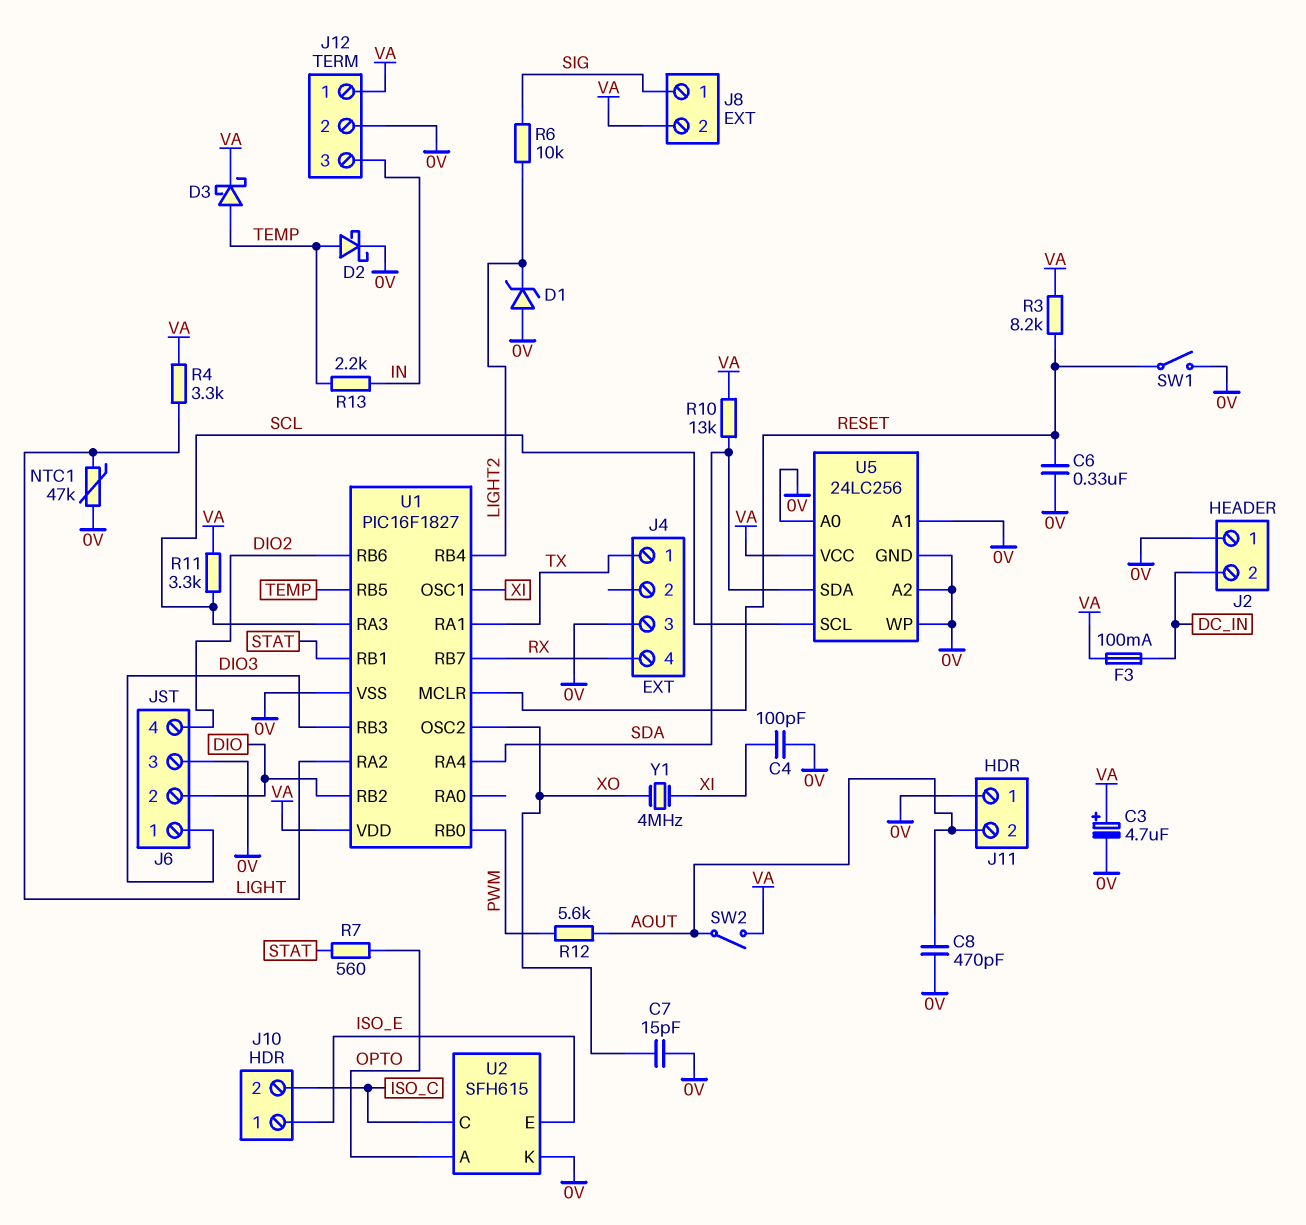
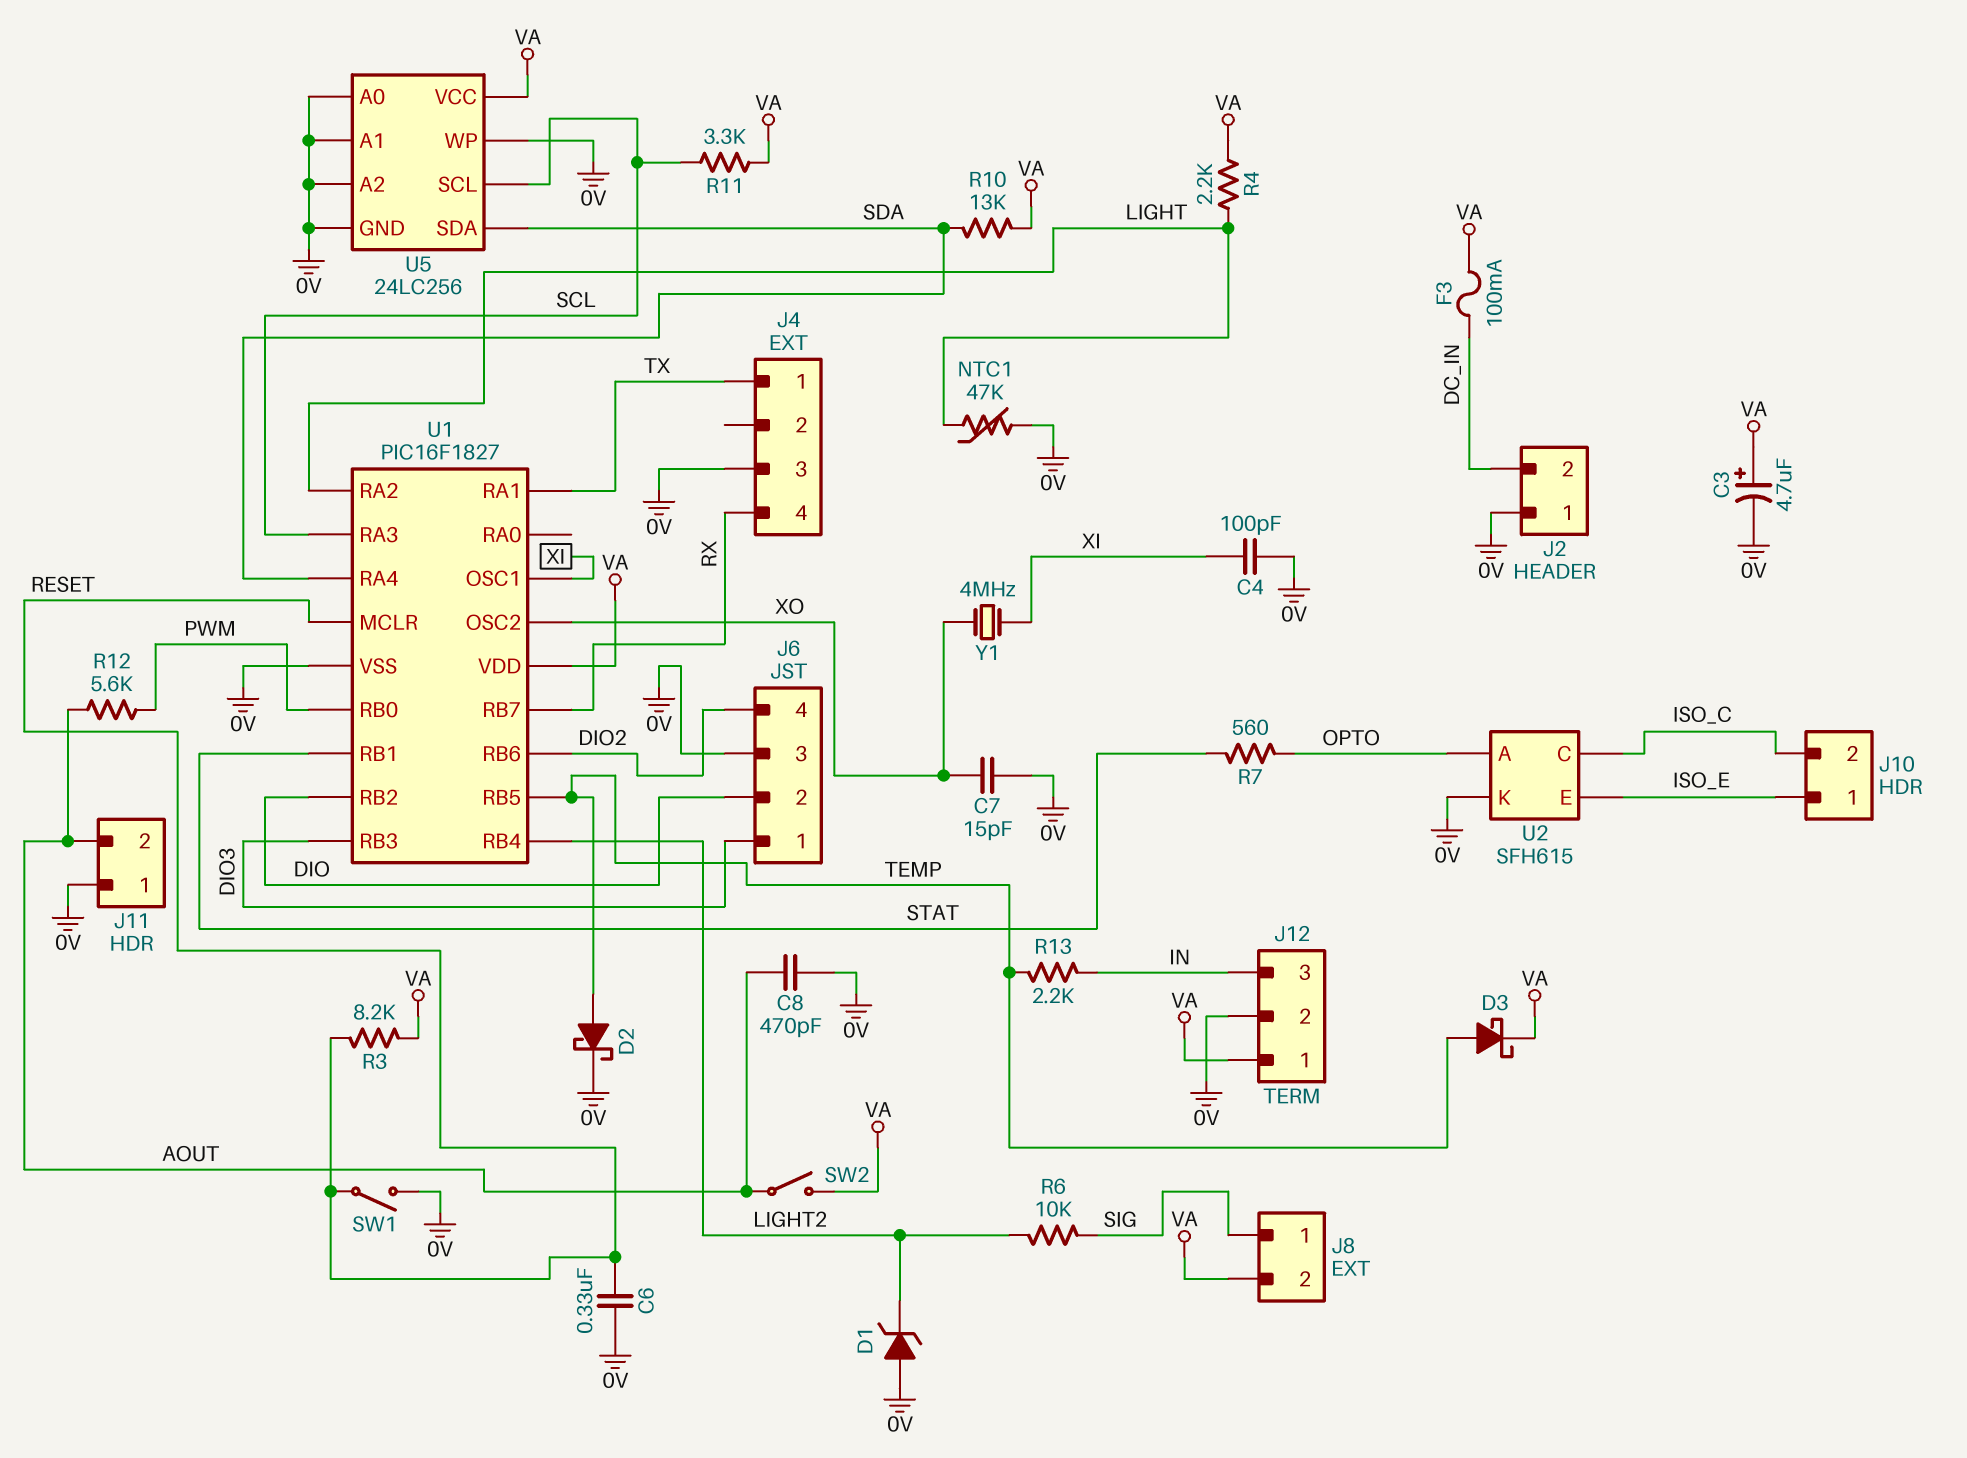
R4: 3.3k (LIGHT, VA) -> 2.2k (LIGHT, VA)

